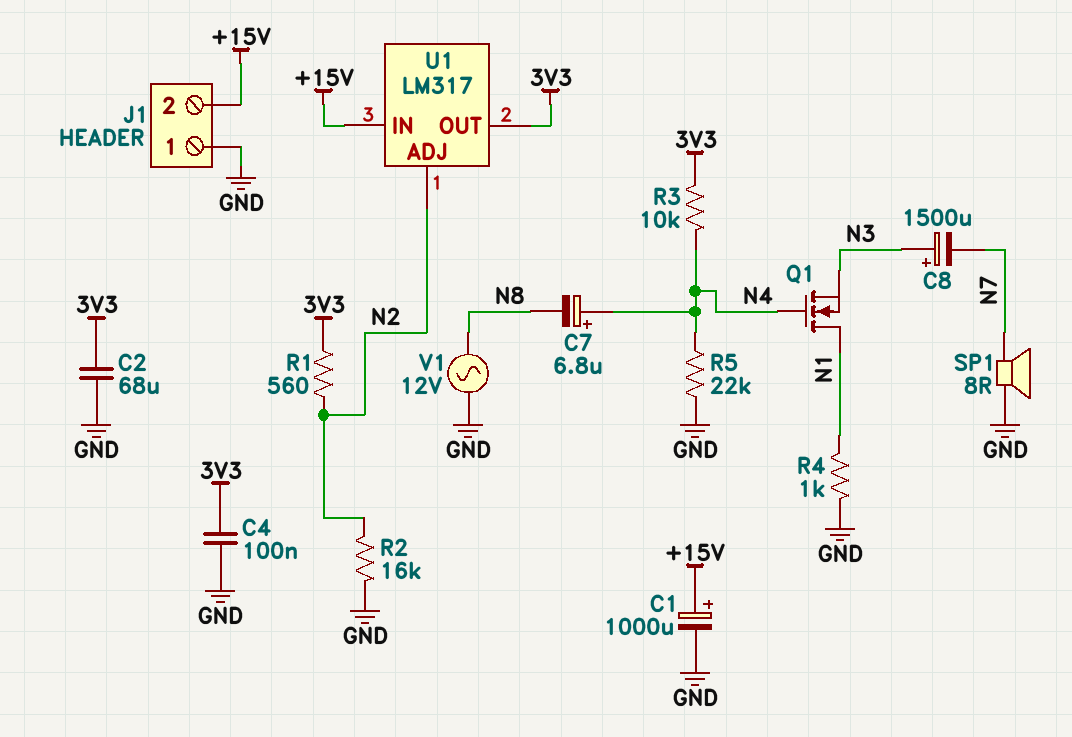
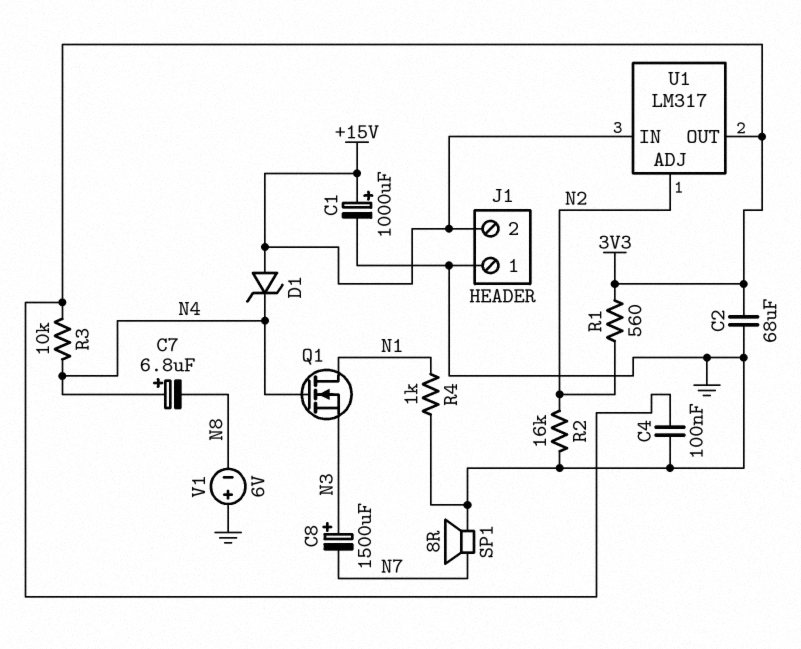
D1: none -> zener (A +15V, K N4)
R5: 22k (GND, N4) -> none
V1: AC 12V (GND, N8) -> 6V (plus GND, minus N8)

